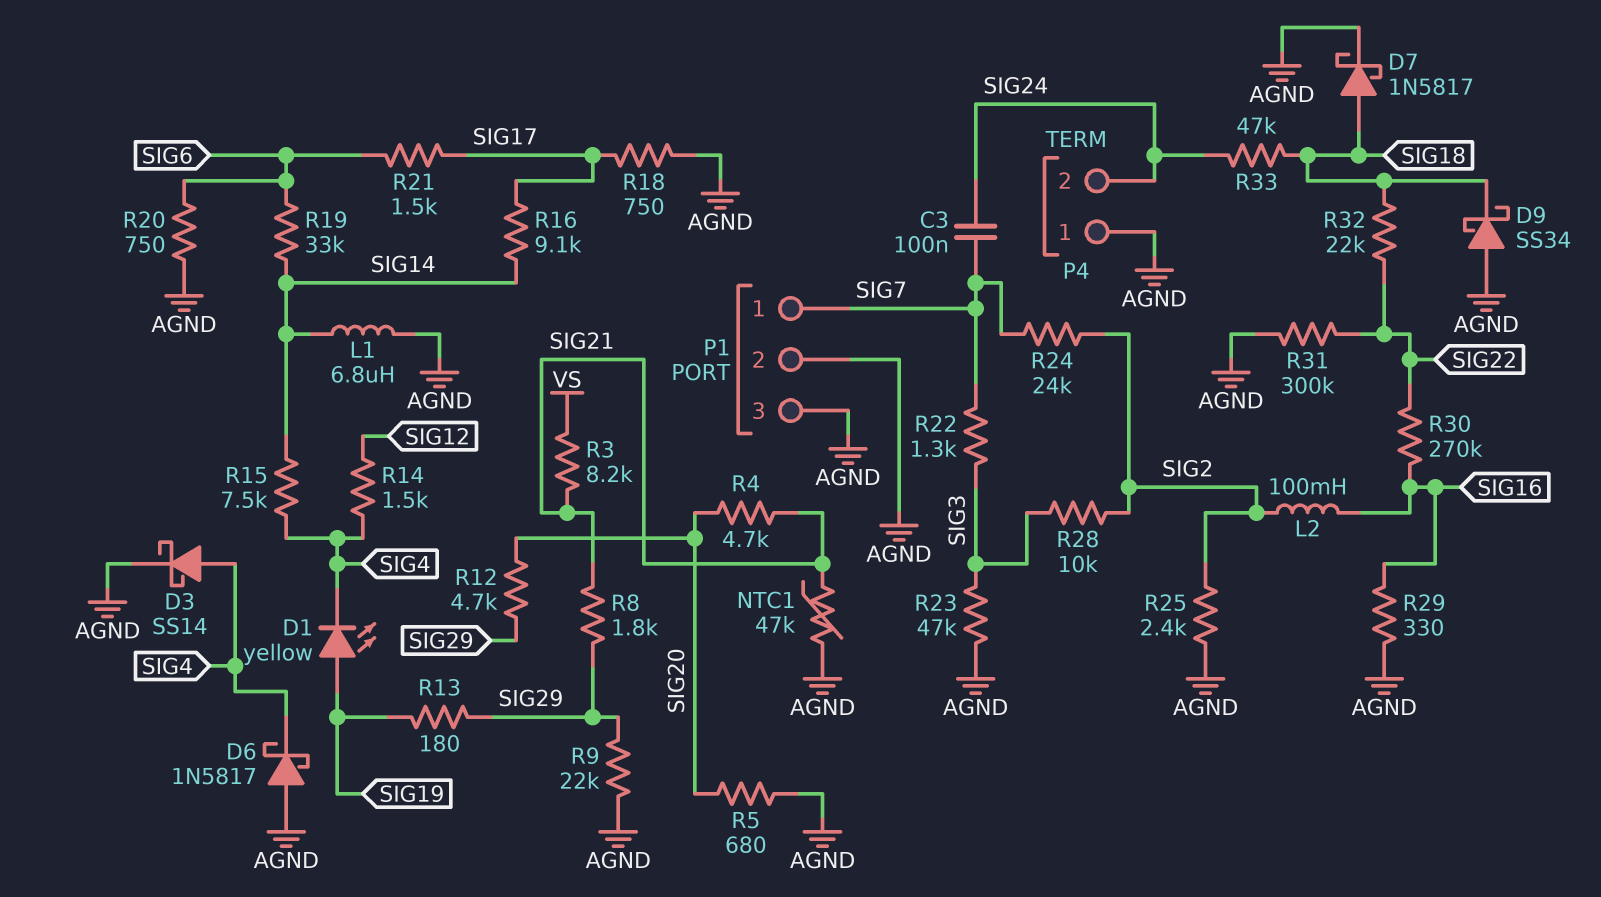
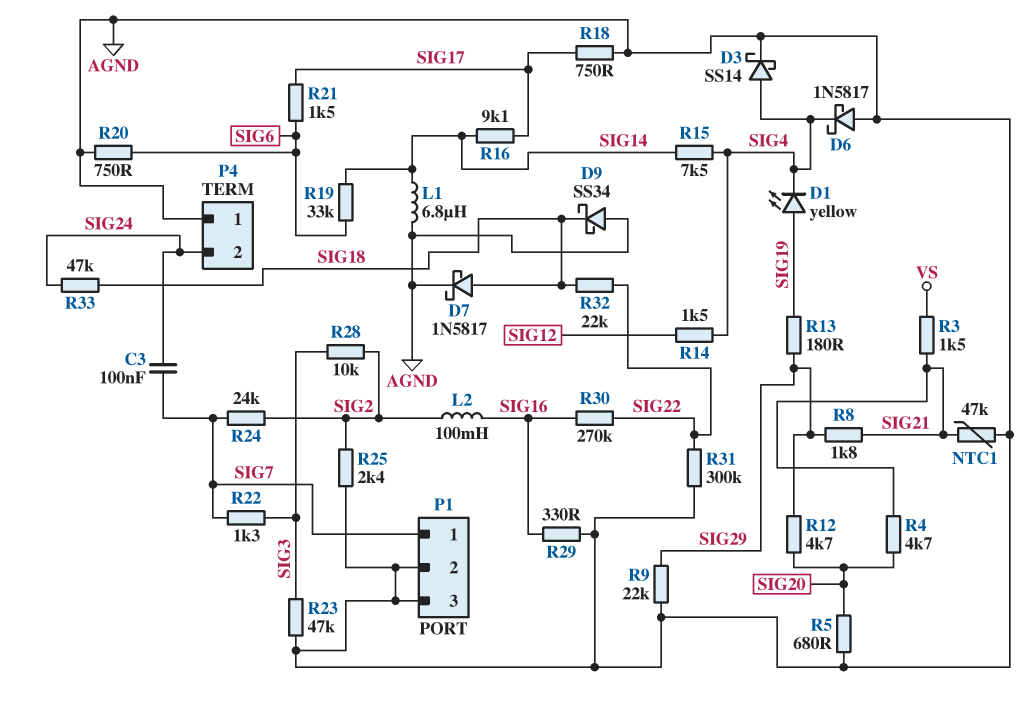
R3: 8.2k (SIG21, VS) -> 1.5k (SIG21, VS)

